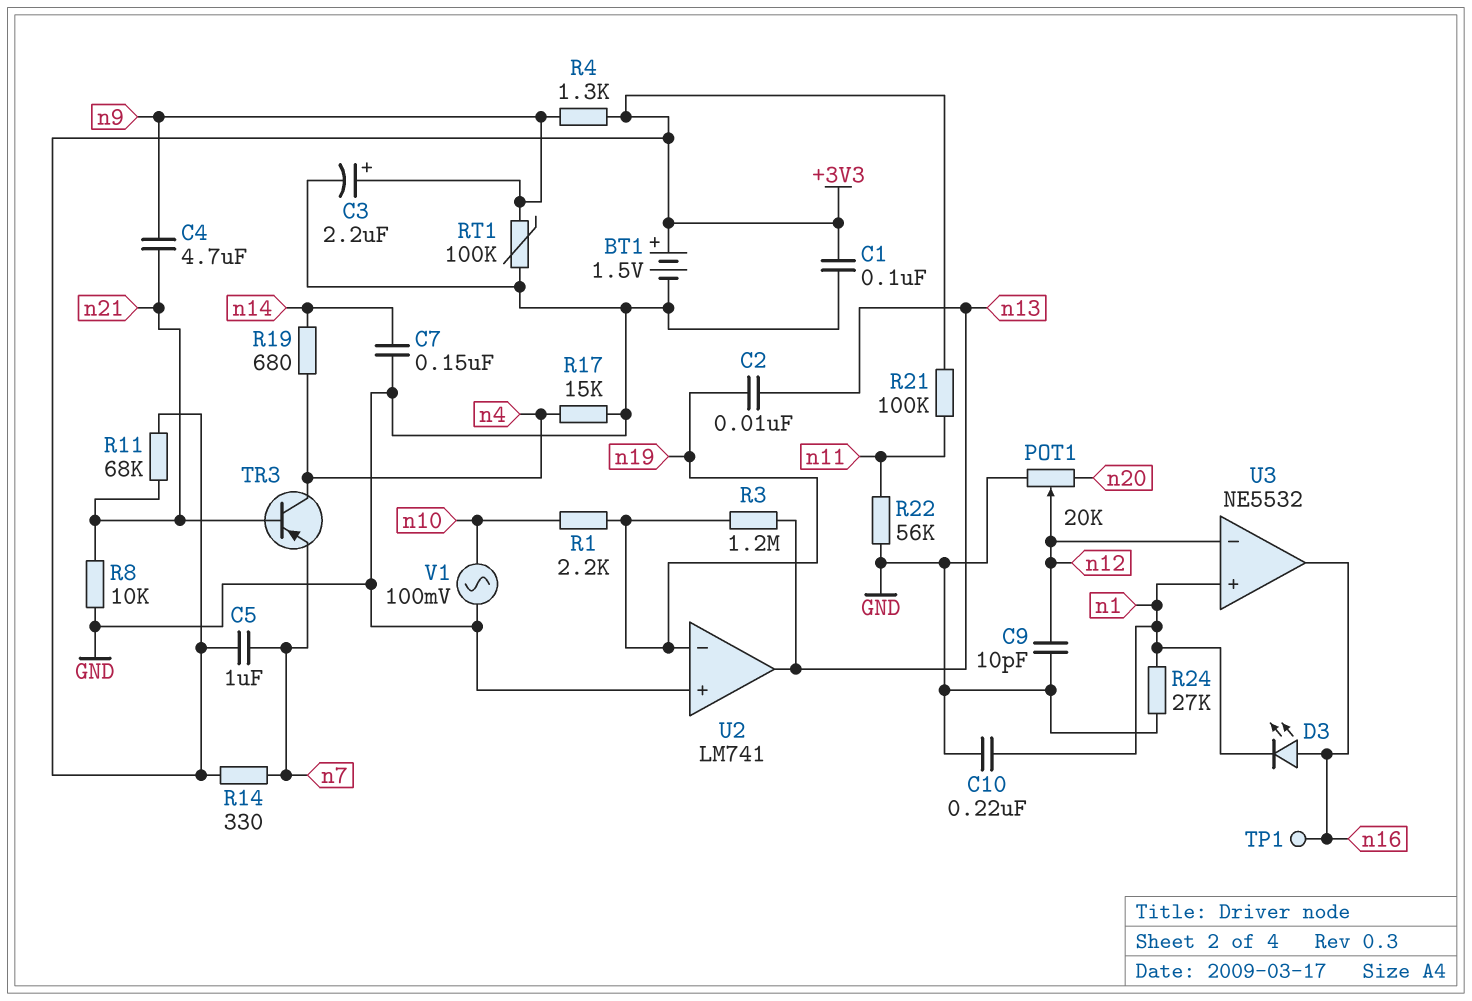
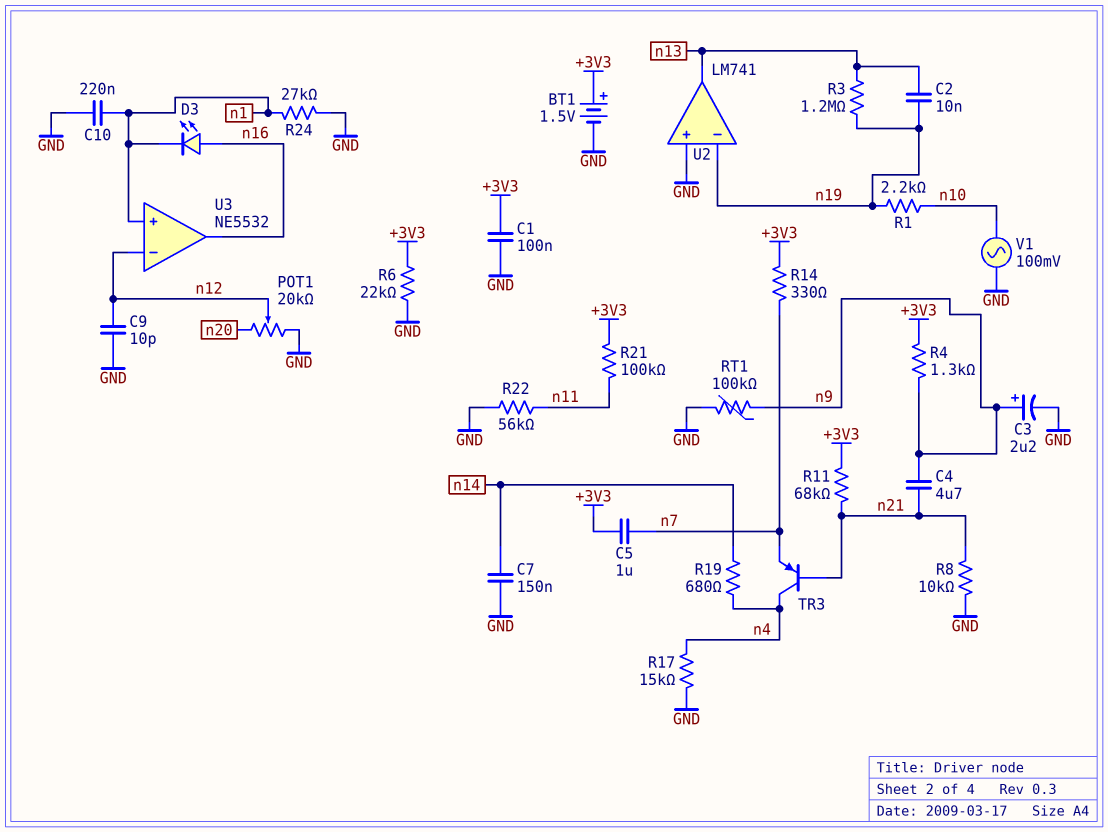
R6: none -> 22k (+3V3, GND)
TP1: test point (n16) -> none

